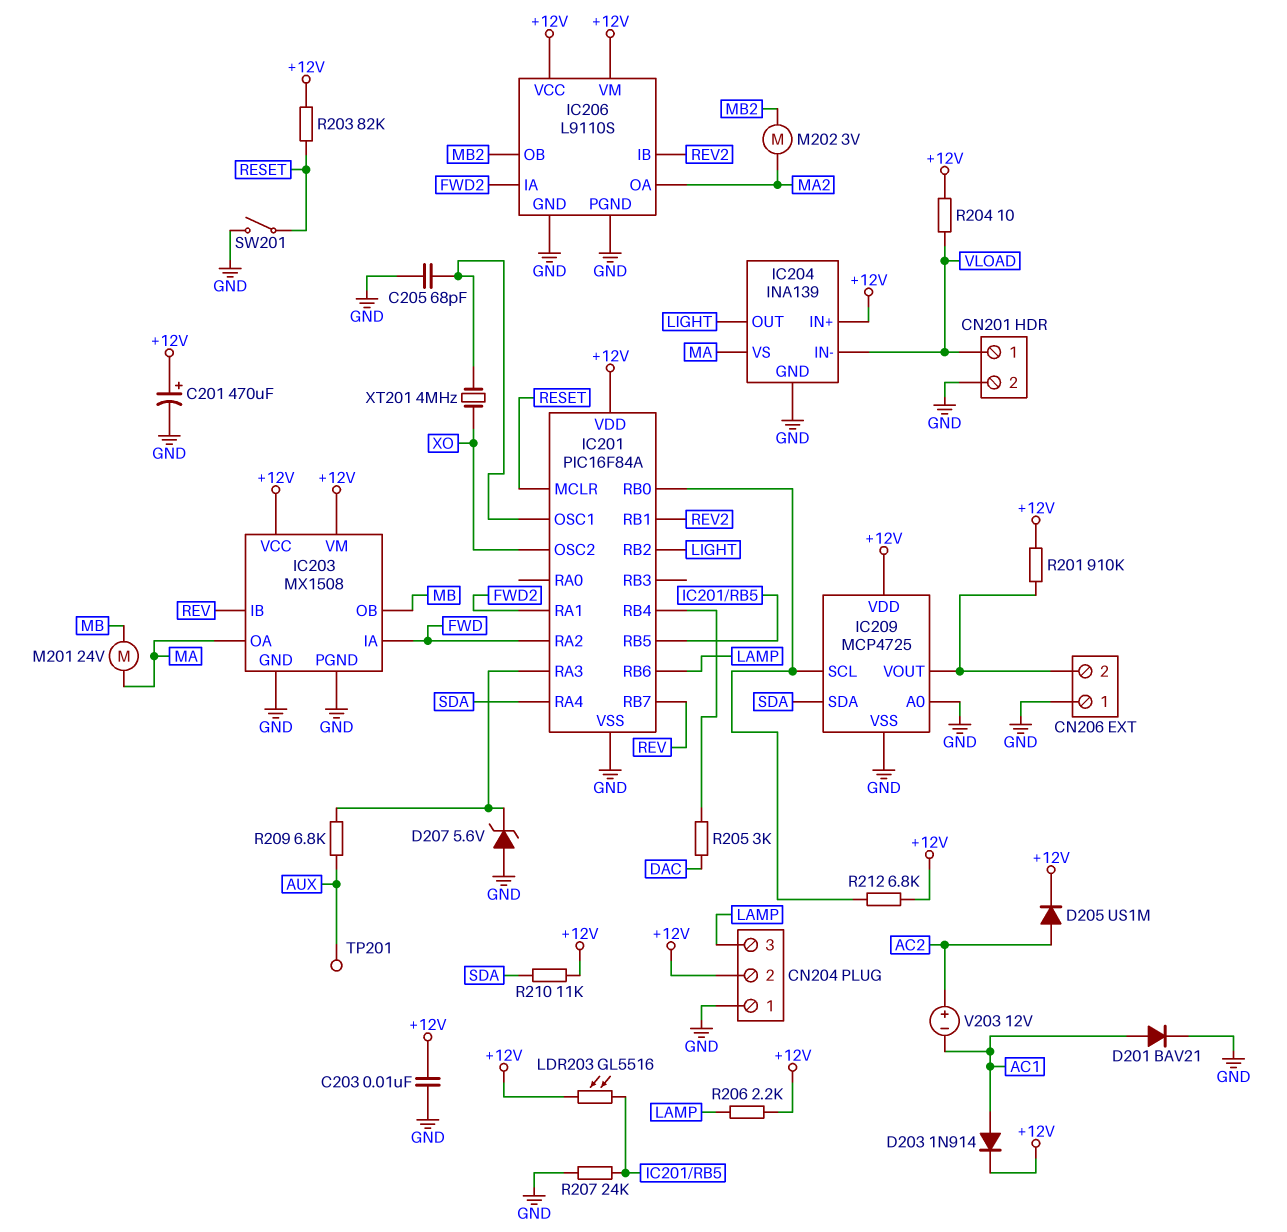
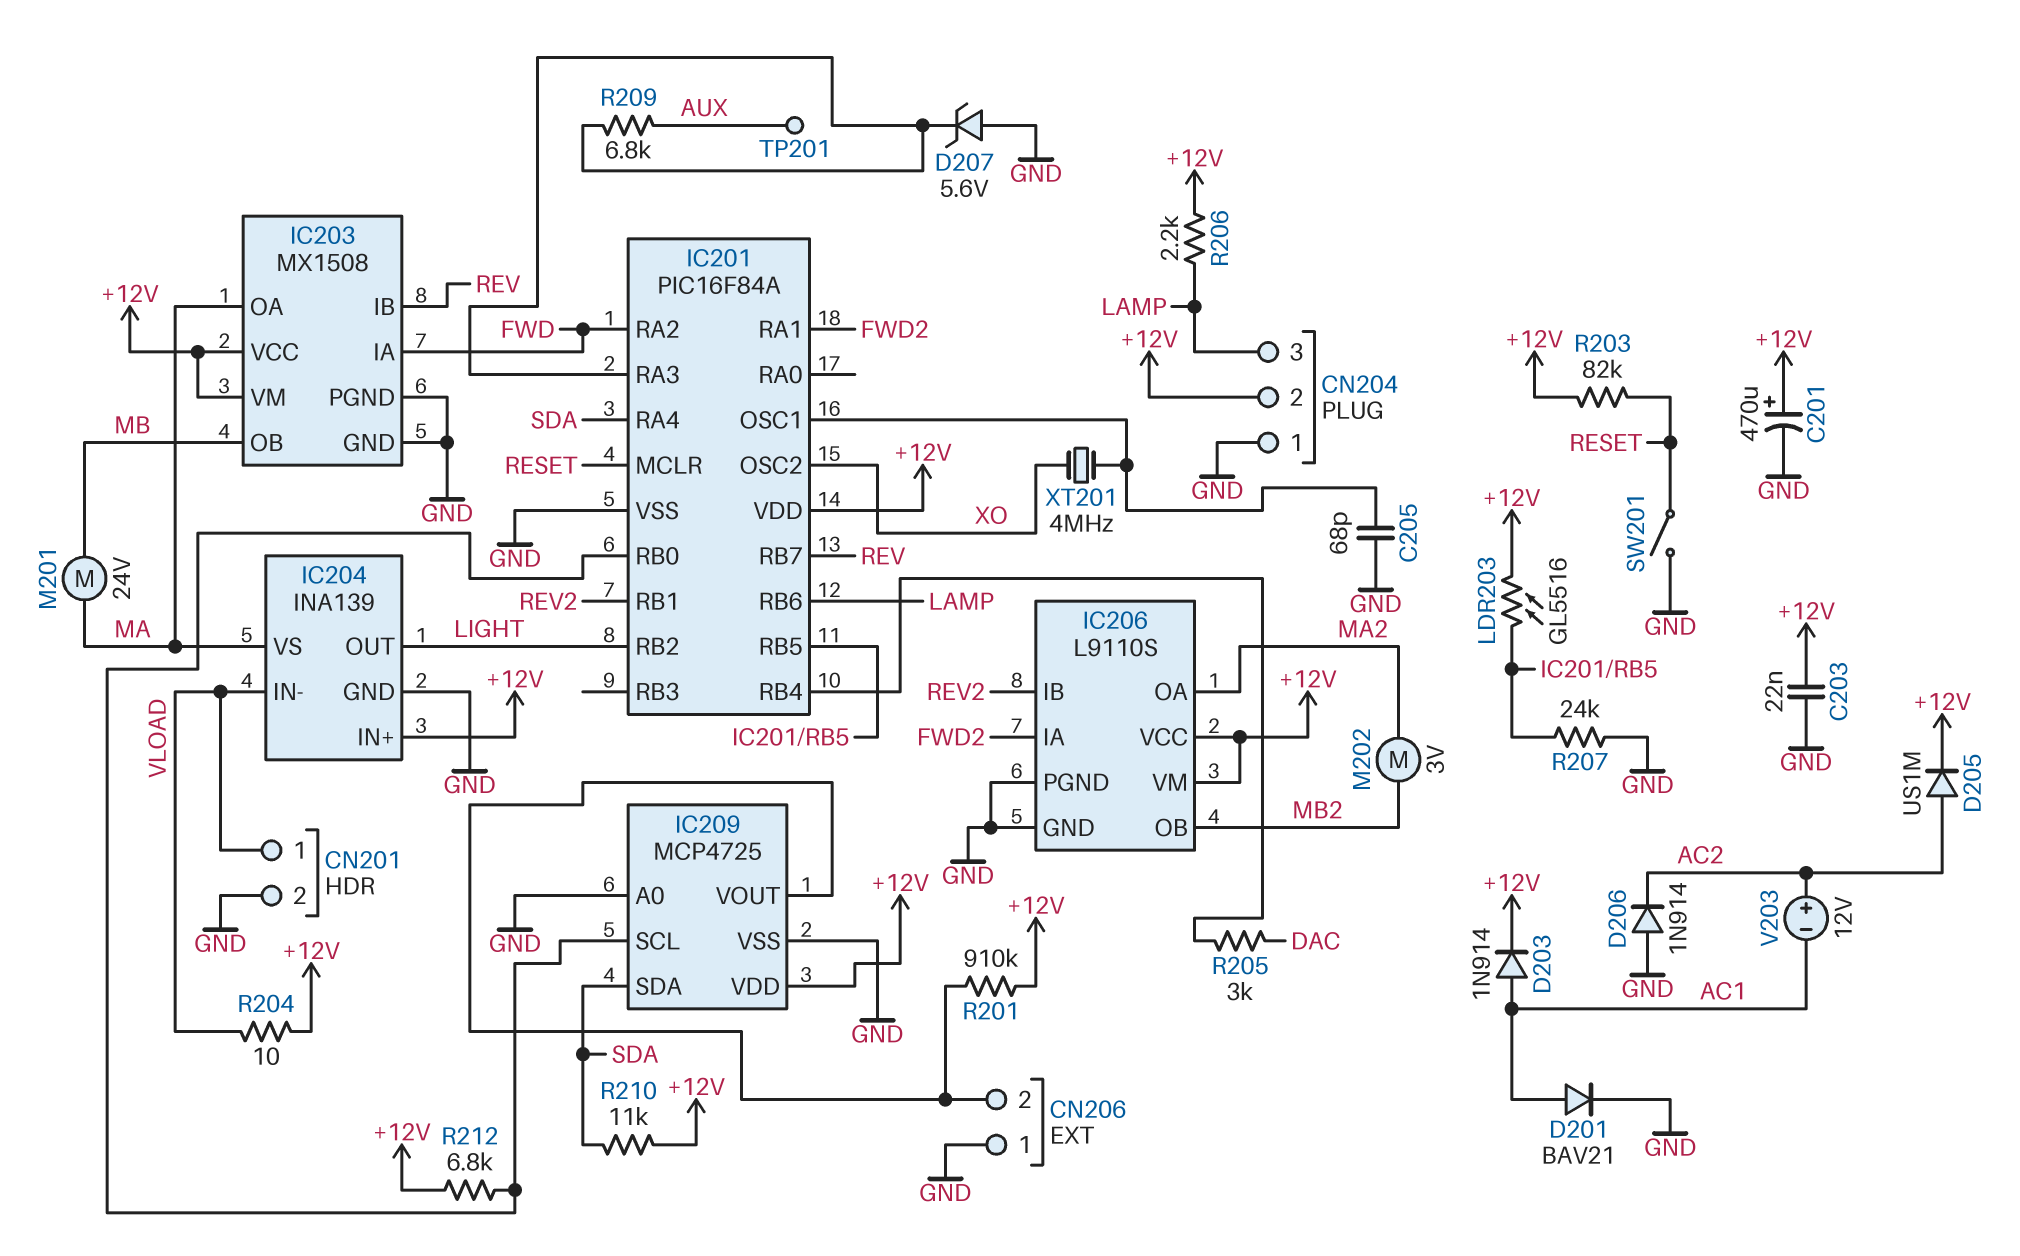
C203: 10nF (+12V, GND) -> 22nF (+12V, GND)
D206: none -> diode 1N914 (A GND, K AC2)

